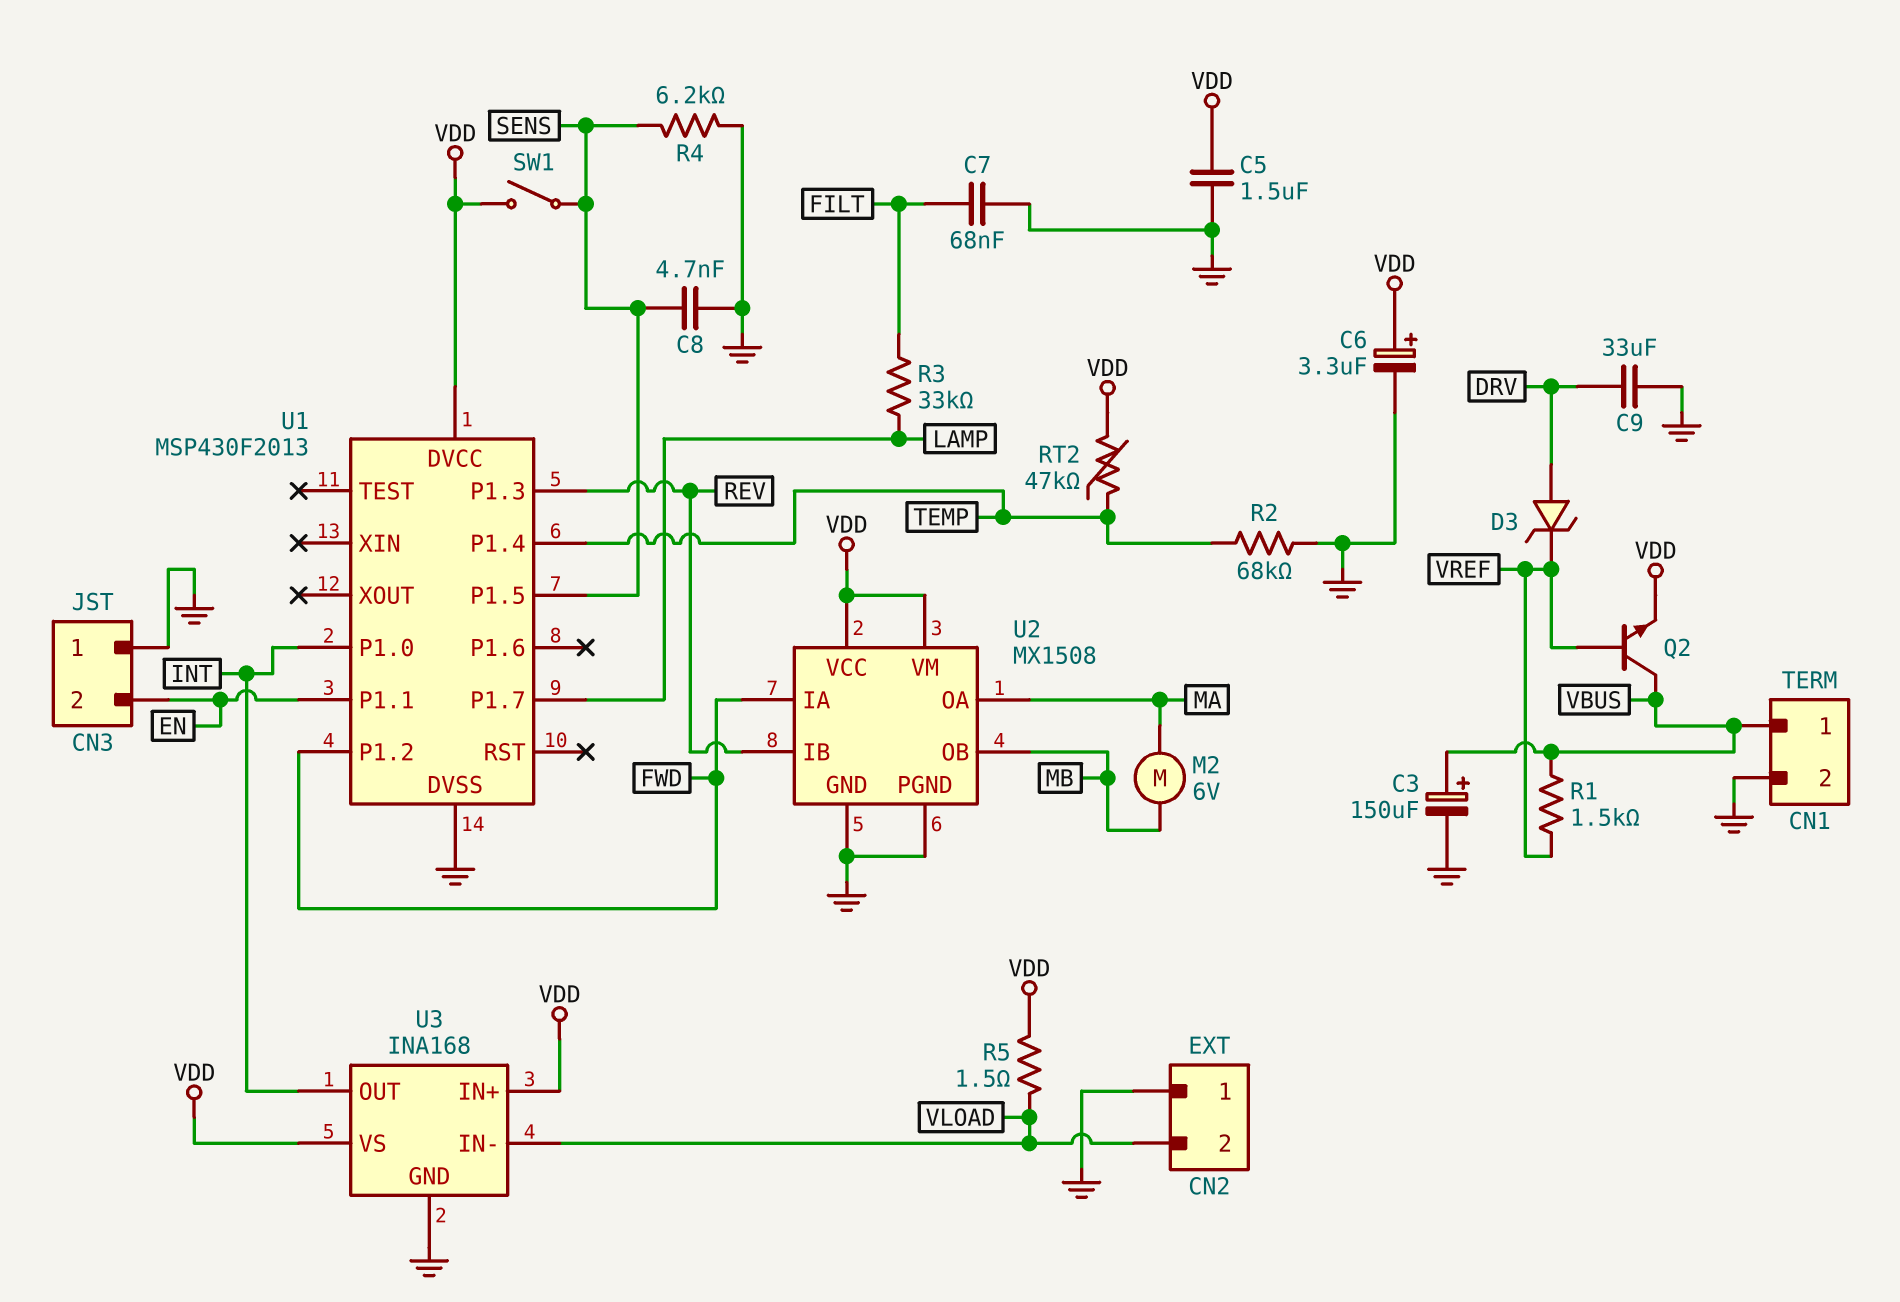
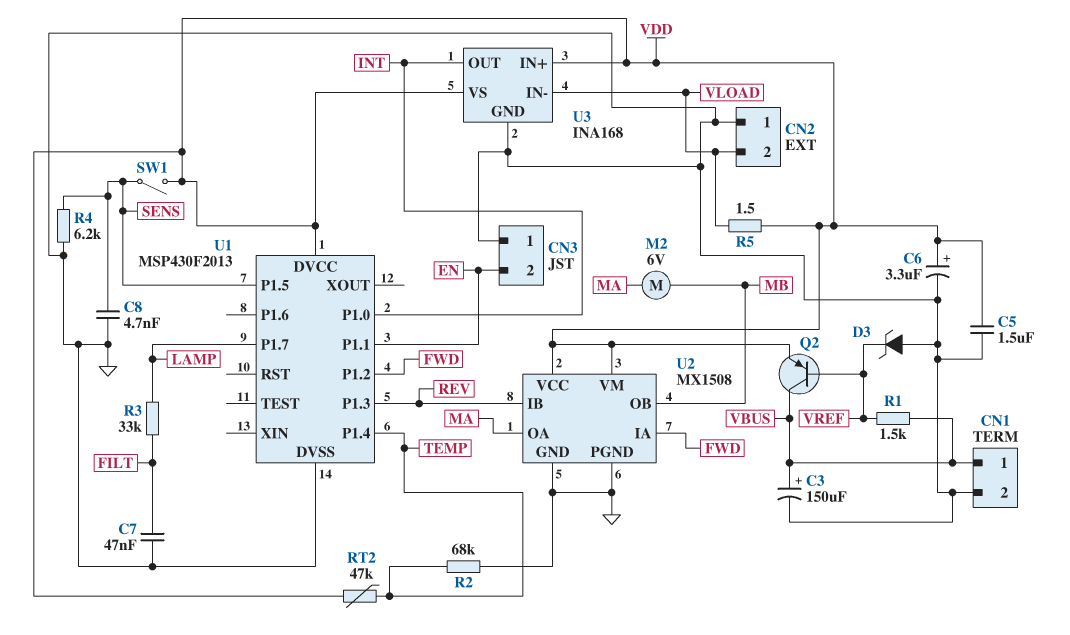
C7: 68nF (FILT, GND) -> 47nF (FILT, GND)
C9: 33uF (DRV, GND) -> none
D3: zener (A DRV, K VREF) -> zener (A GND, K VREF)
Q2: NPN (B VREF, C VBUS, E VDD) -> PNP (B VREF, C VBUS, E VDD)

